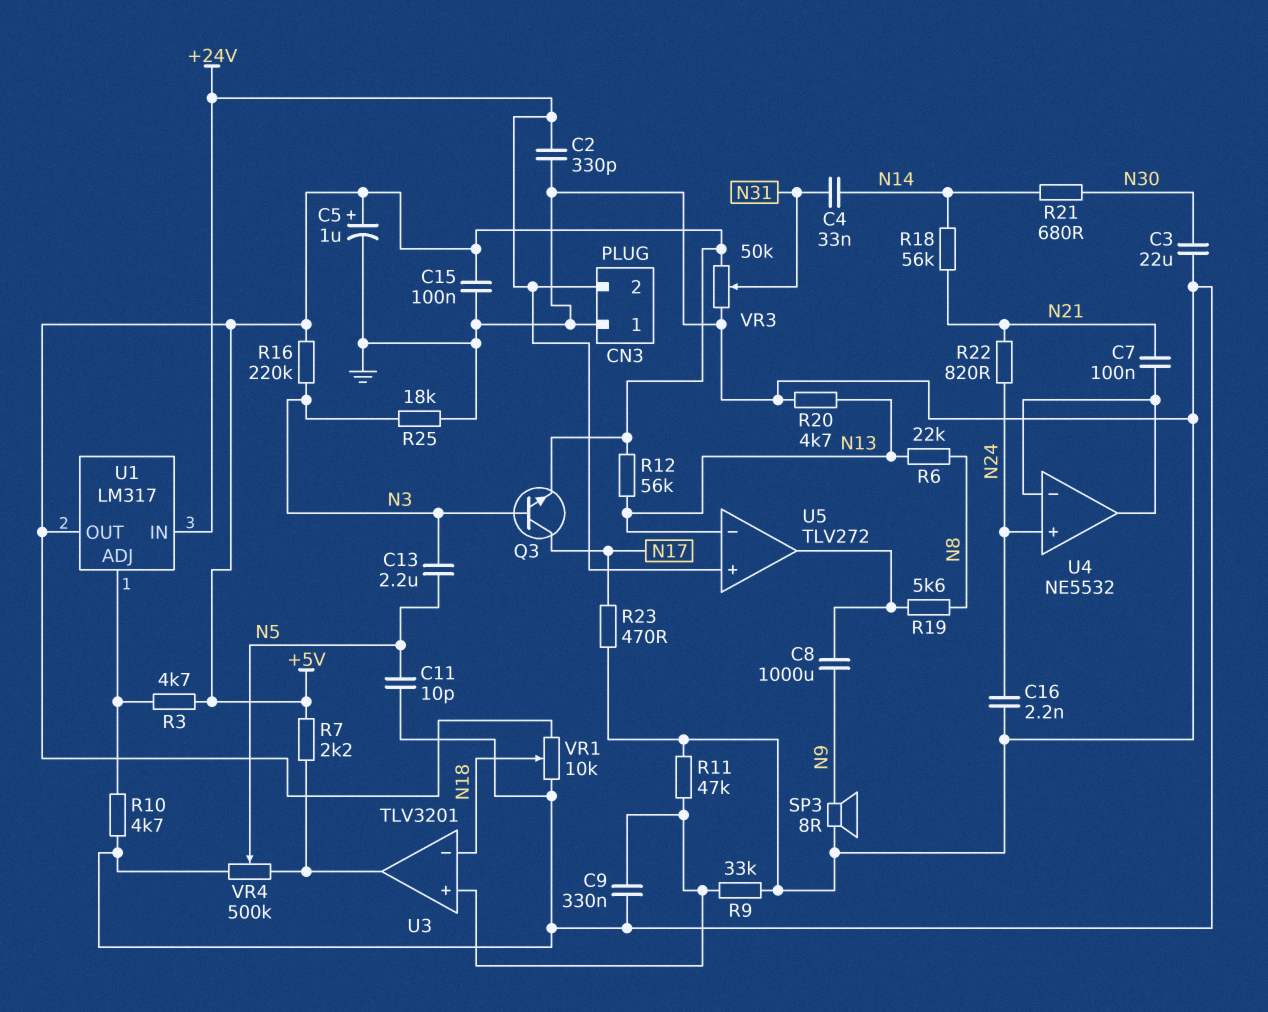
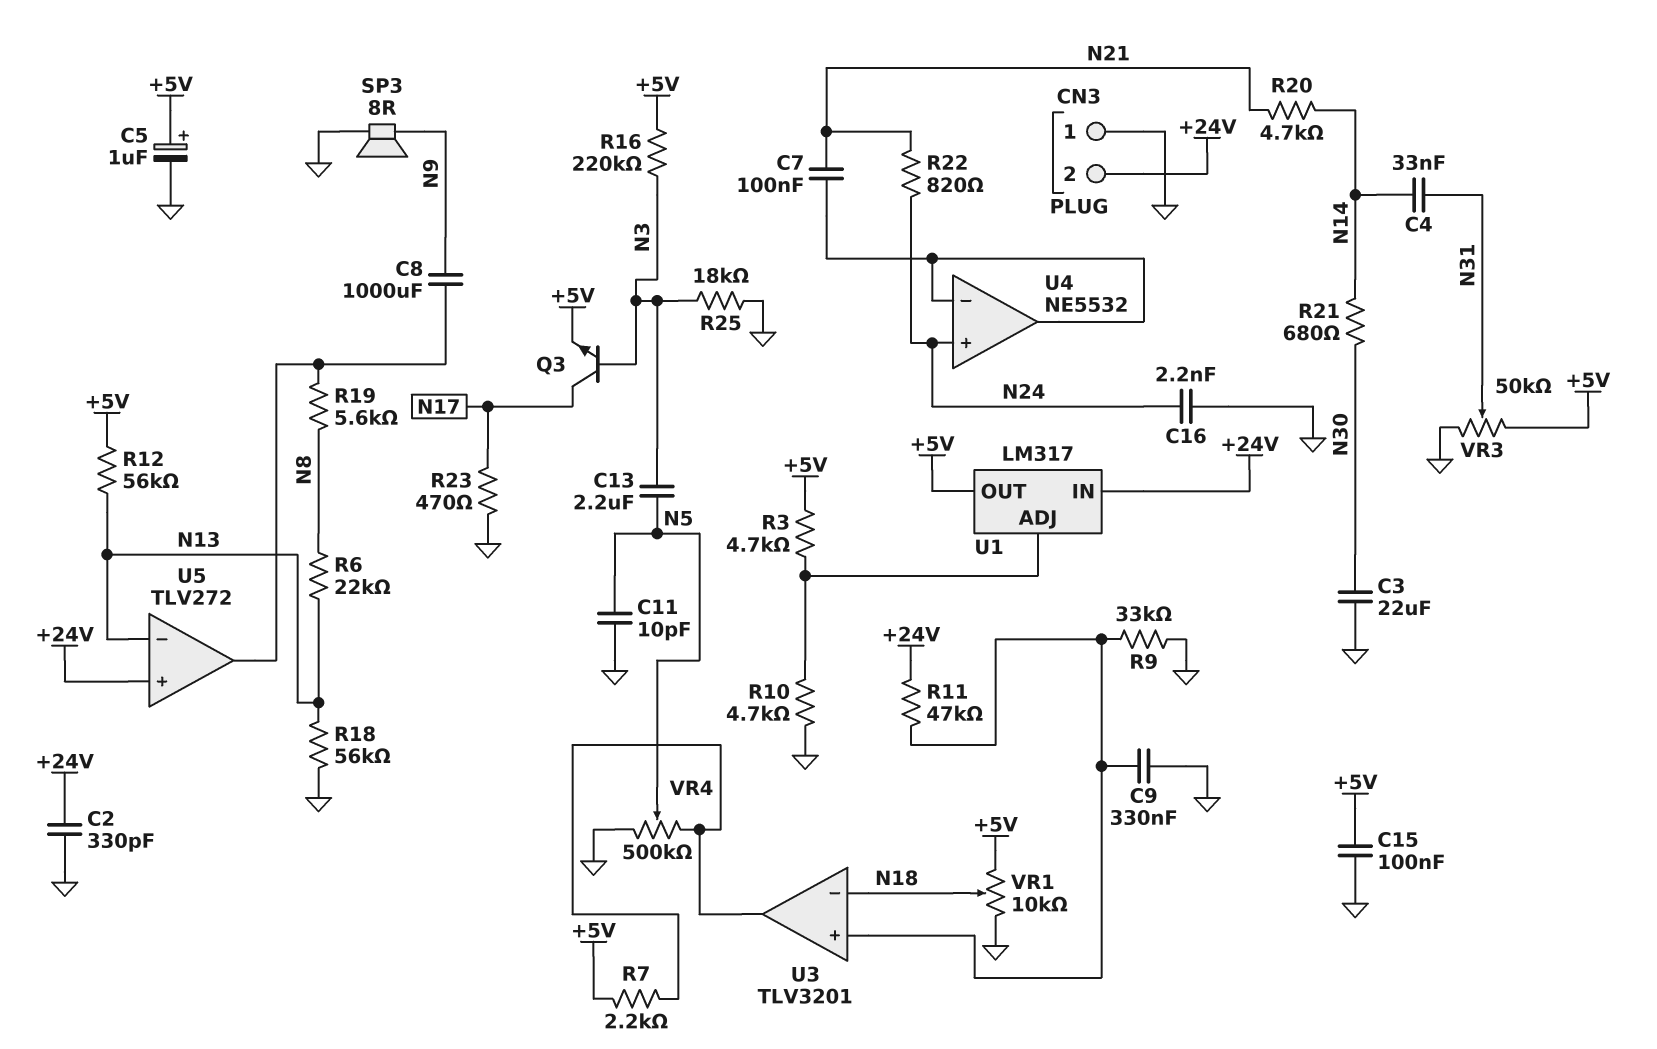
R11: 47k (GND, U3/in+) -> 47k (+24V, U3/in+)
R18: 56k (N14, N21) -> 56k (GND, N13)
R20: 4.7k (GND, N13) -> 4.7k (N14, N21)

